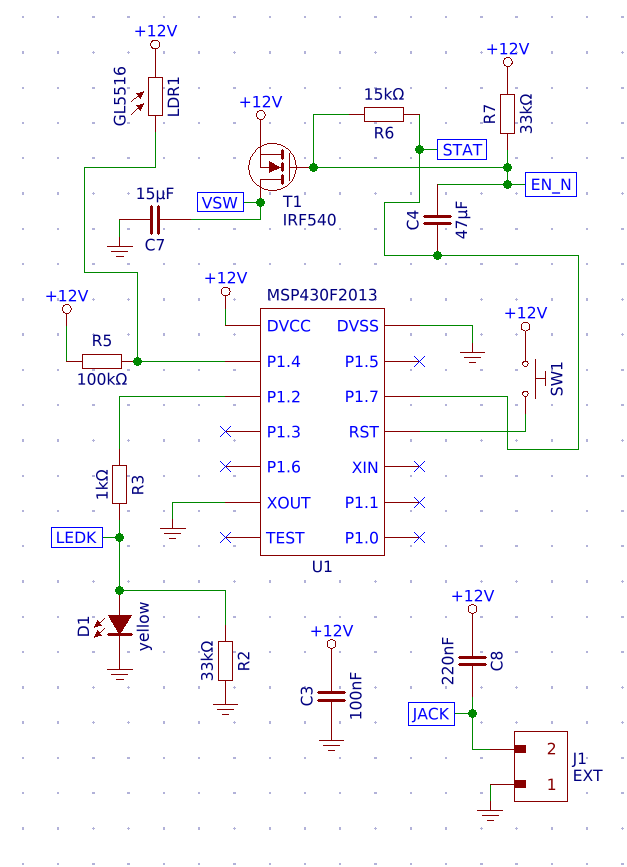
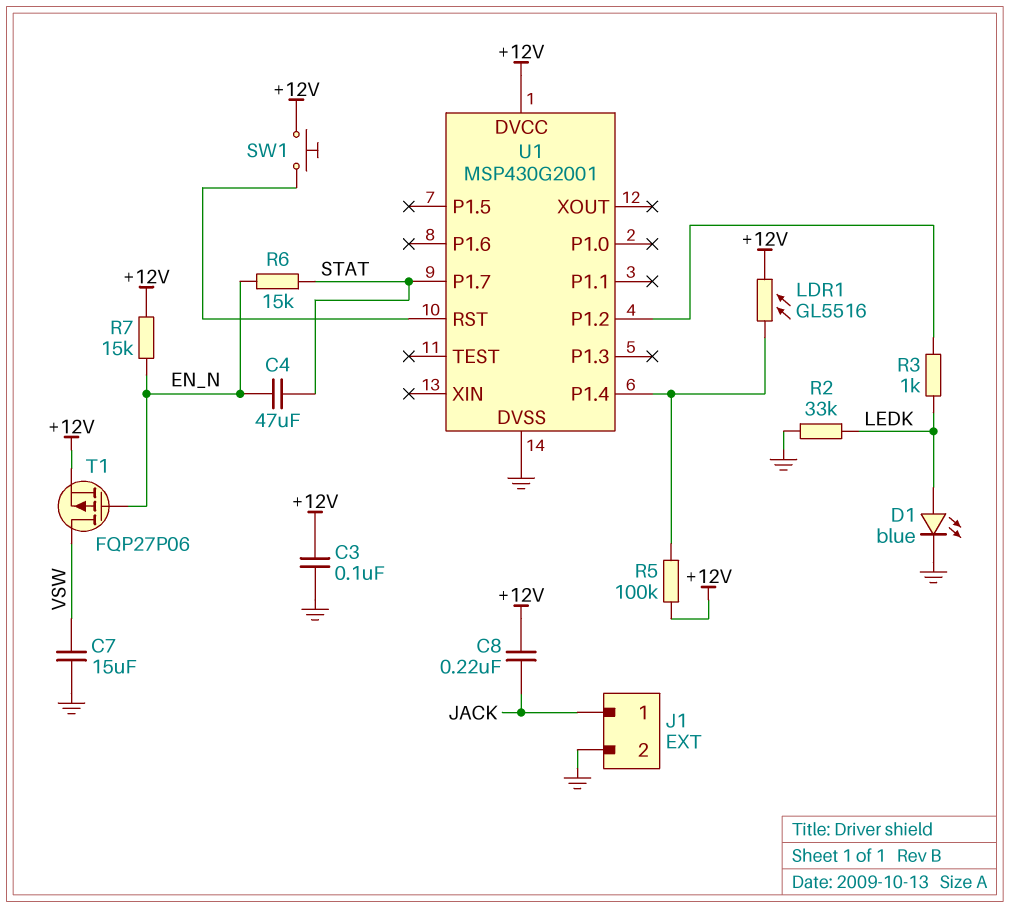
D1: LED yellow (A LEDK, K GND) -> LED blue (A LEDK, K GND)
J1 pin 1: GND -> JACK
J1 pin 2: JACK -> GND
R7: 33k (+12V, EN_N) -> 15k (+12V, EN_N)
T1: NMOS IRF540 (G EN_N, D VSW, S +12V) -> PMOS FQP27P06 (G EN_N, D VSW, S +12V)
U1: MSP430F2013 -> MSP430G2001
U1 pin XOUT: GND -> none

